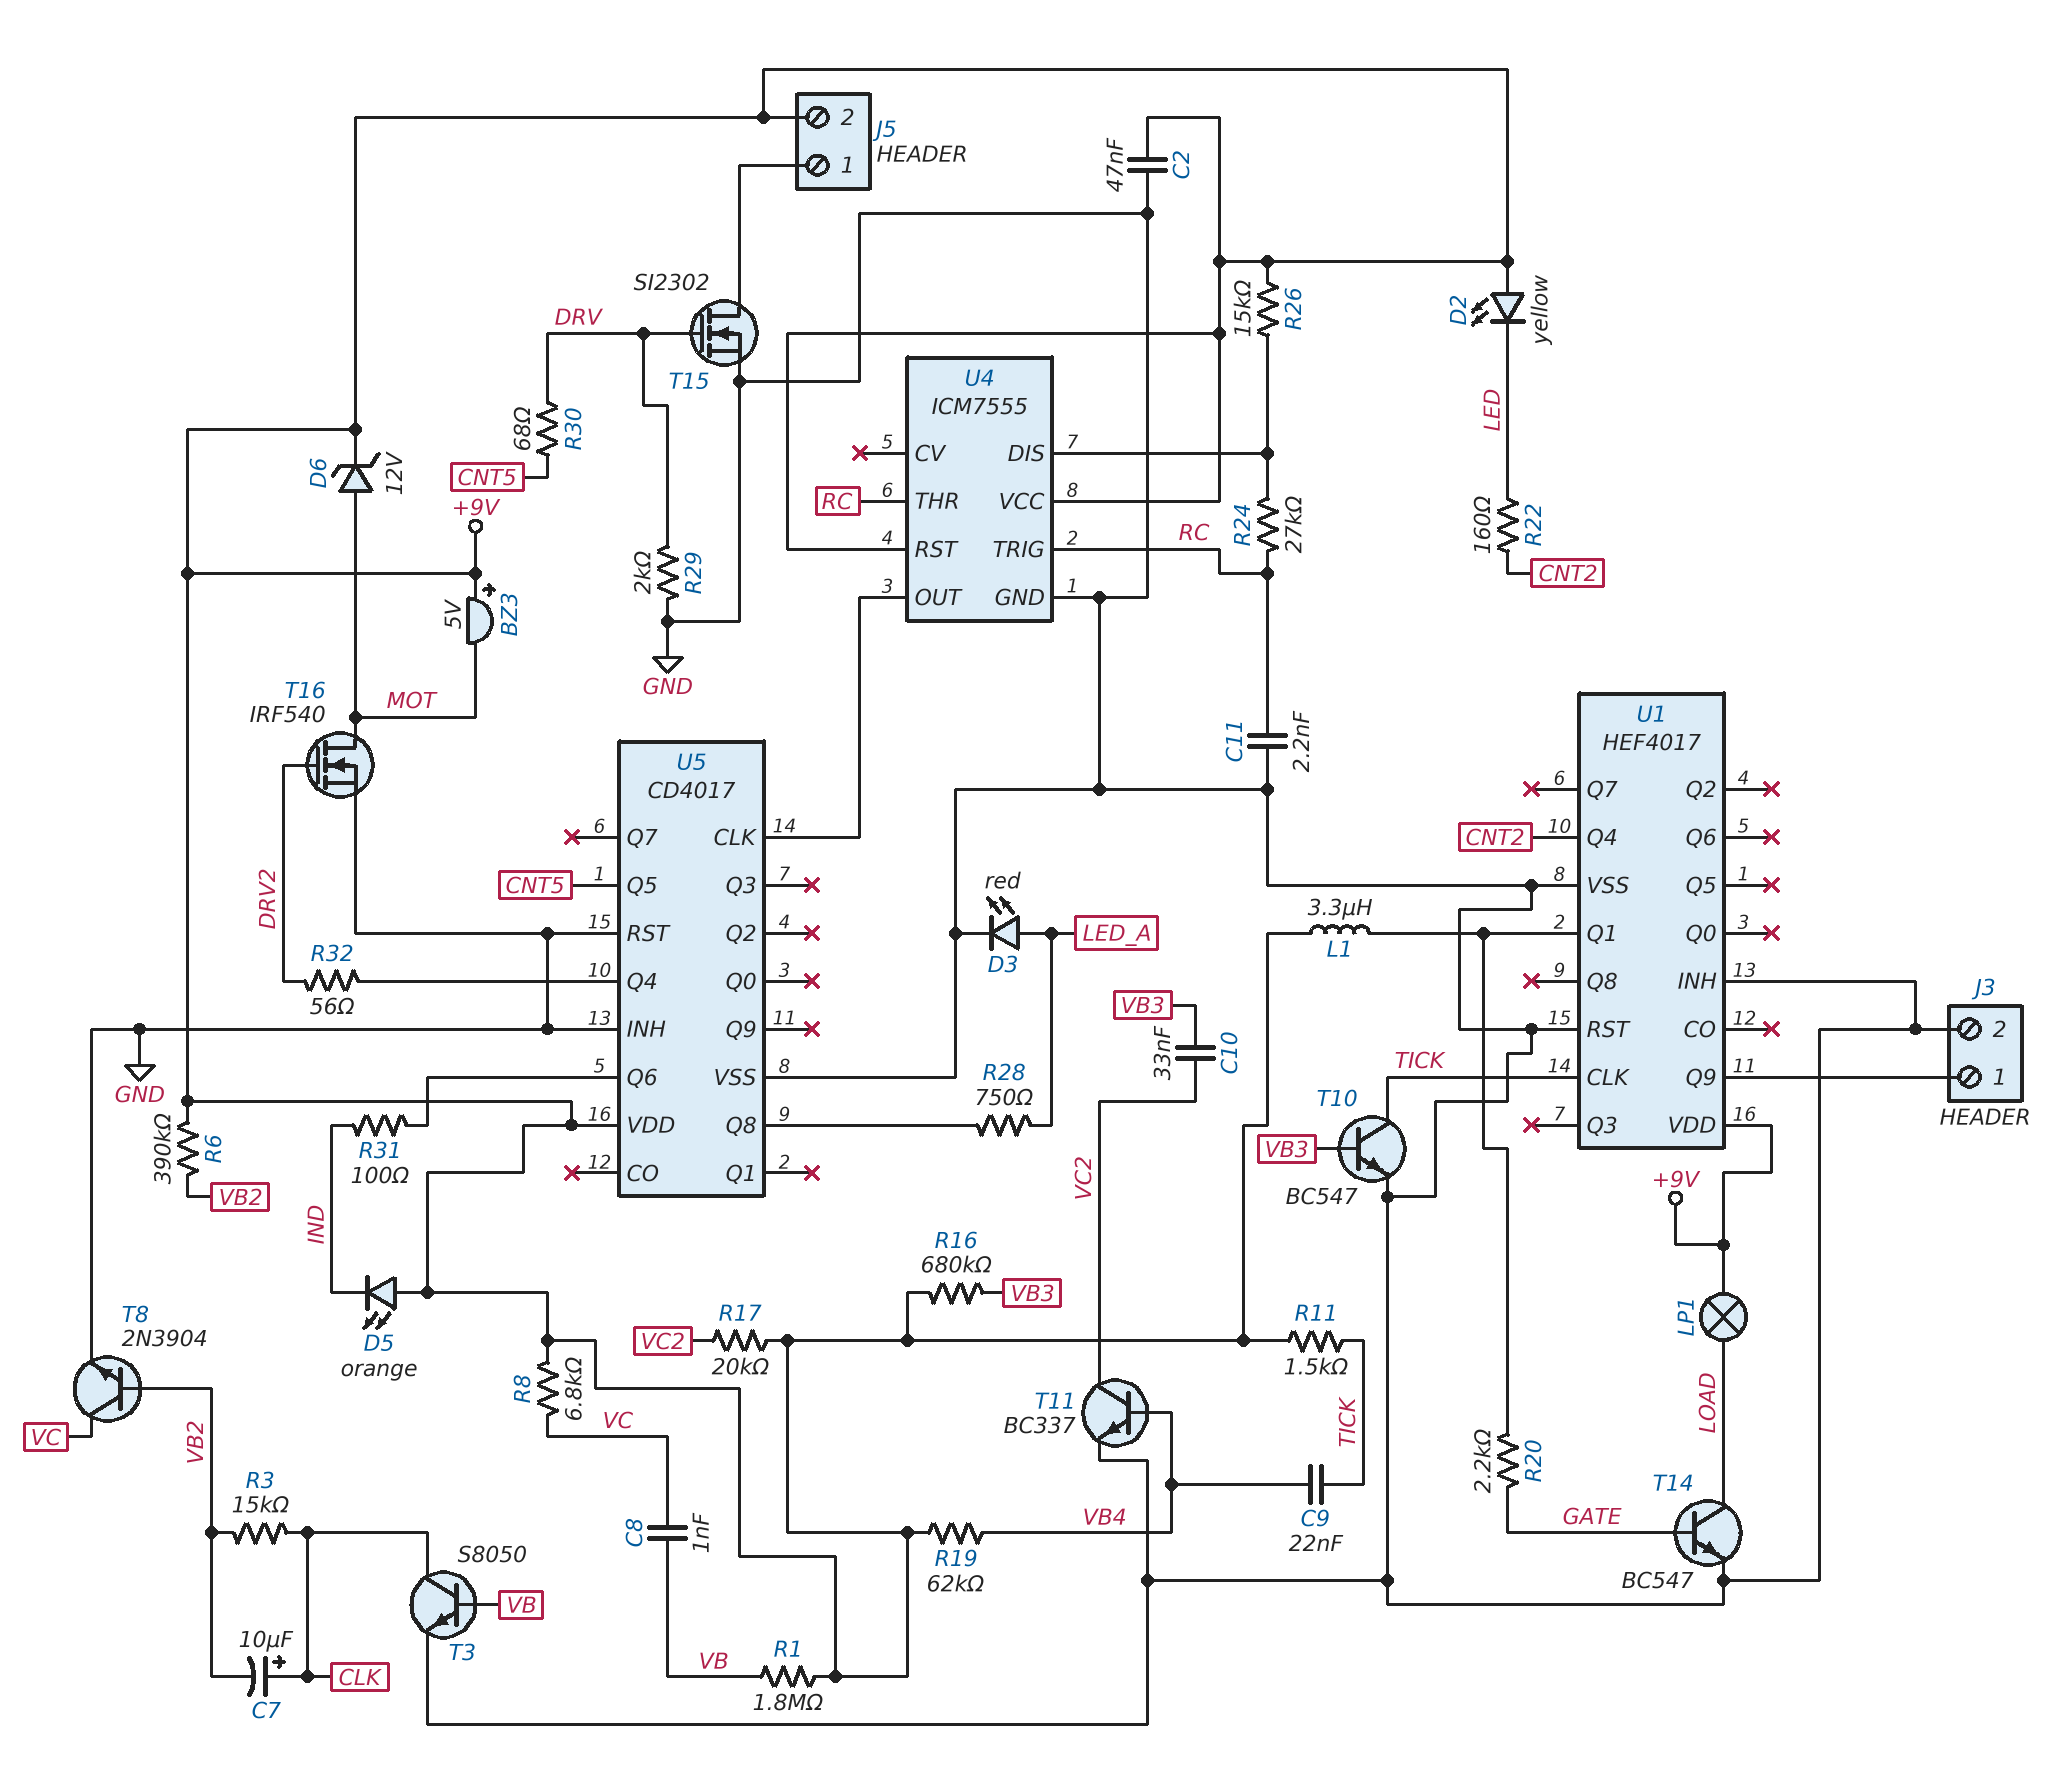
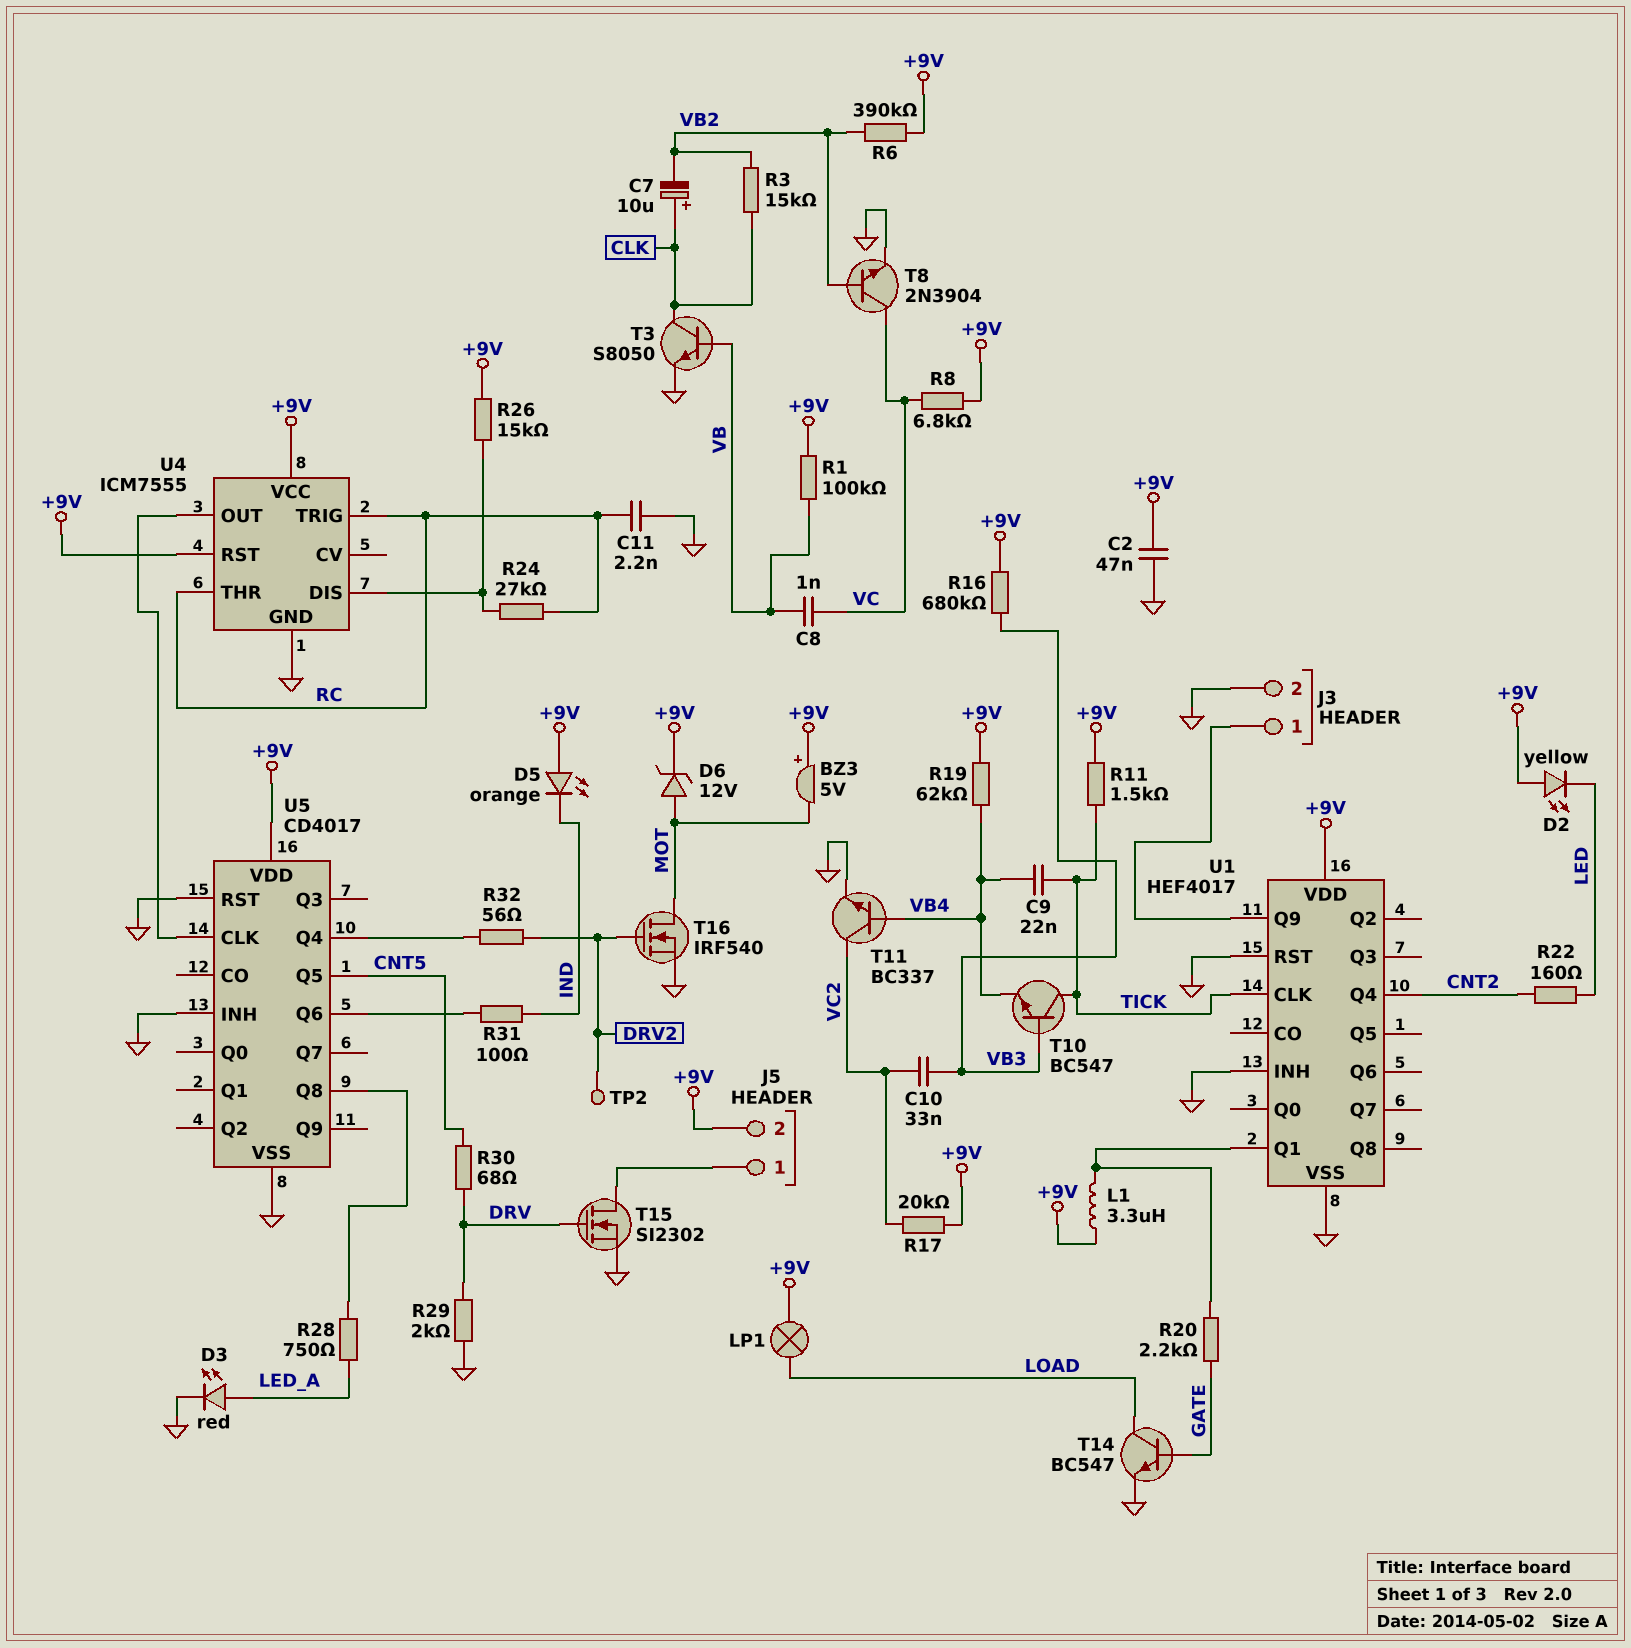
R1: 1.8M (+9V, VB) -> 100k (+9V, VB)
T10: NPN BC547 (B VB3, C TICK, E GND) -> NPN BC547 (B VB3, C TICK, E VB4)
TP2: none -> test point (DRV2)

